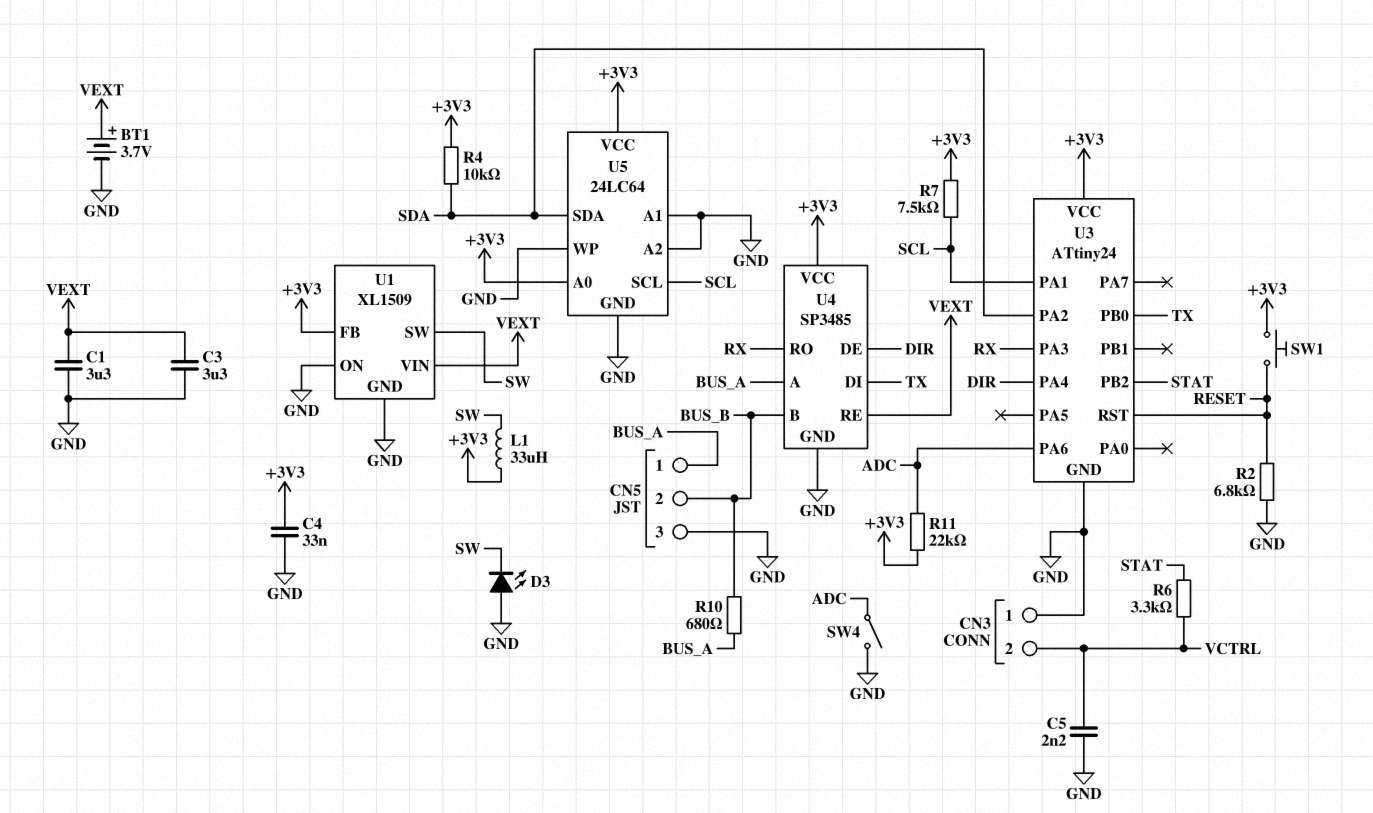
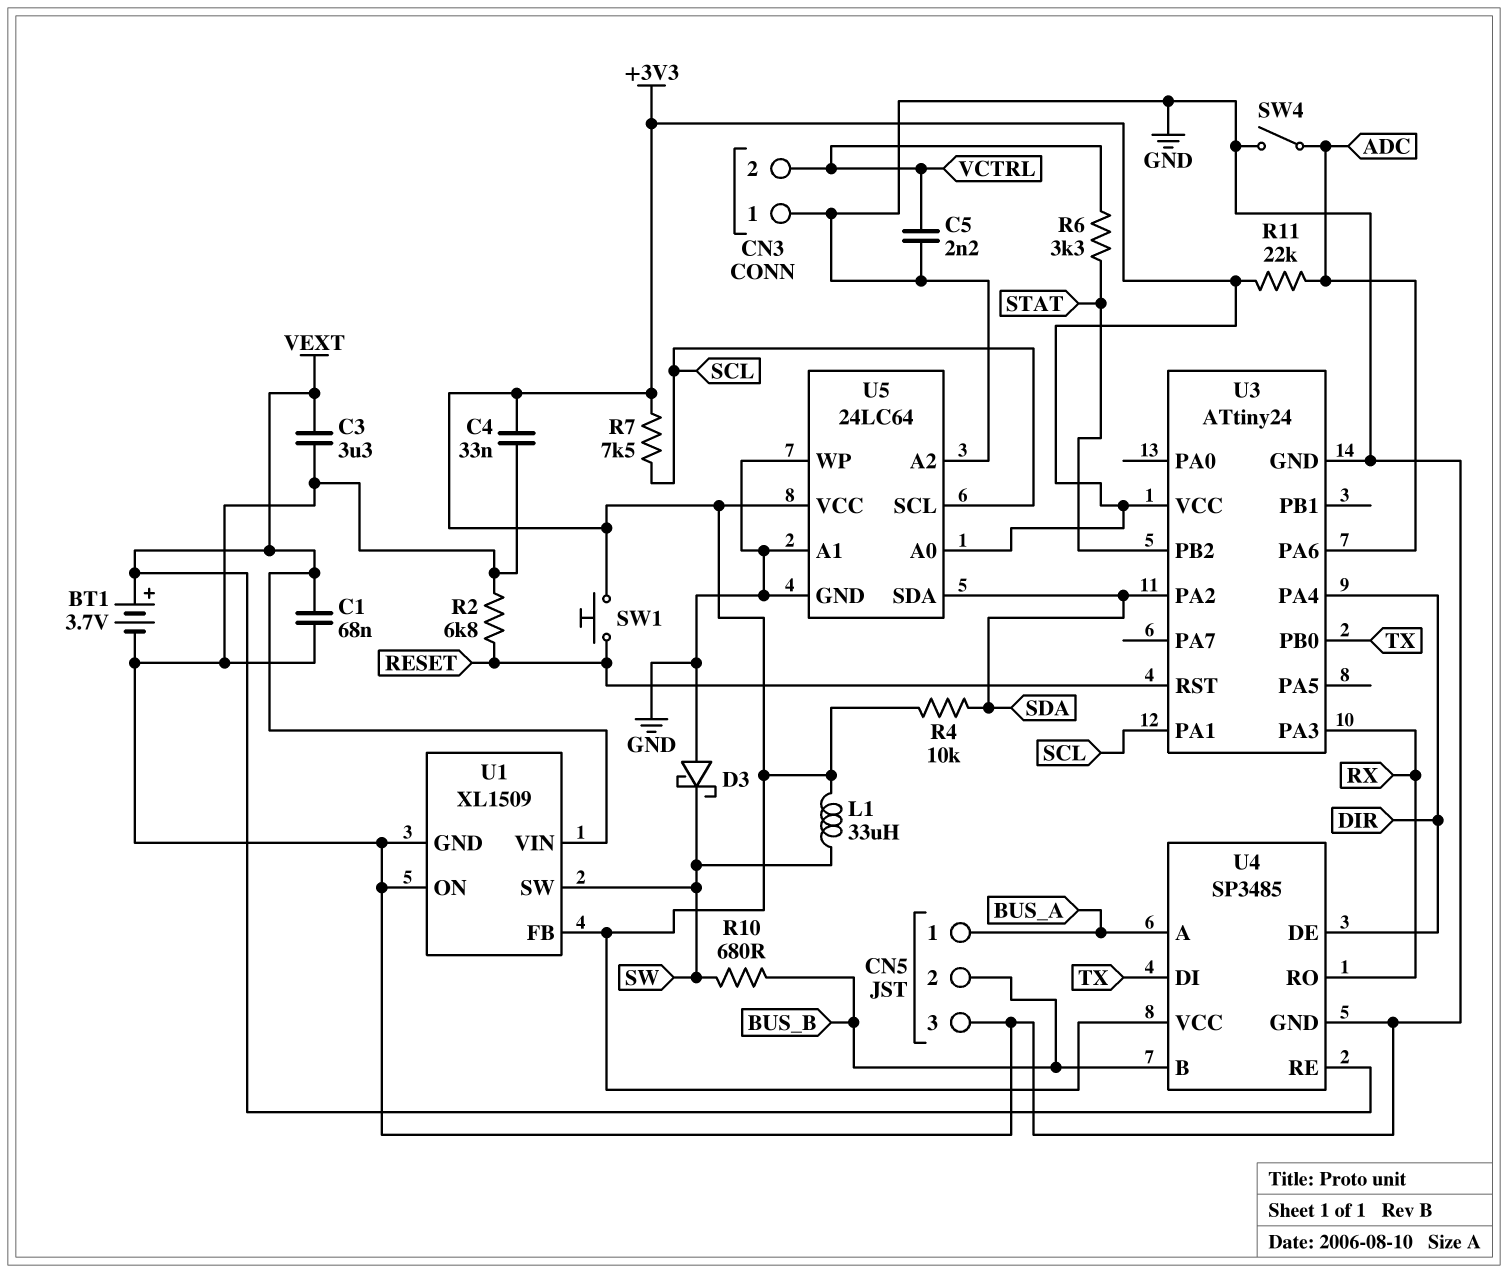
C1: 3.3uF (GND, VEXT) -> 68nF (GND, VEXT)
D3: LED (A GND, K SW) -> schottky (A GND, K SW)
R10: 680 (BUS_A, BUS_B) -> 680 (BUS_B, SW)

